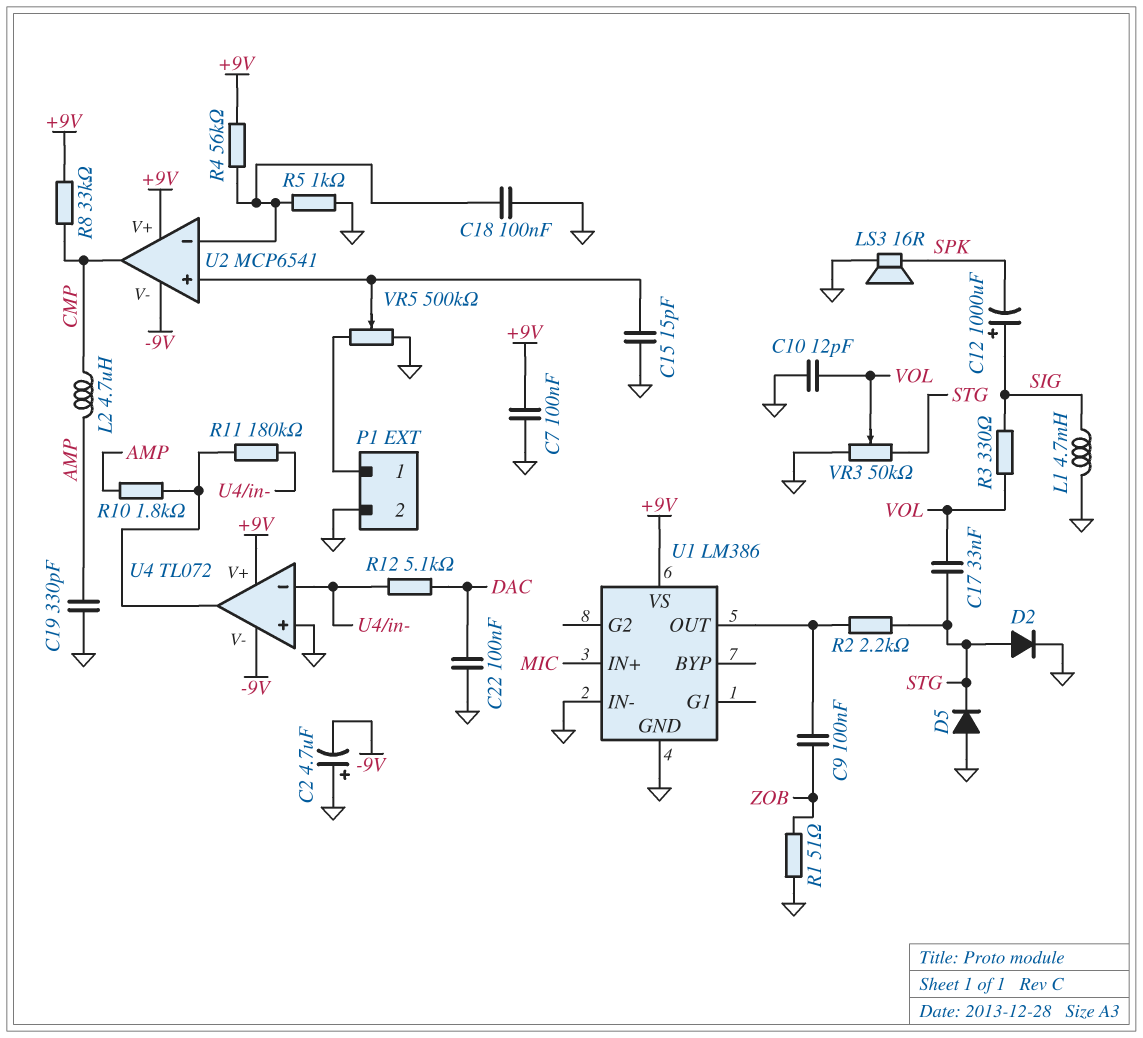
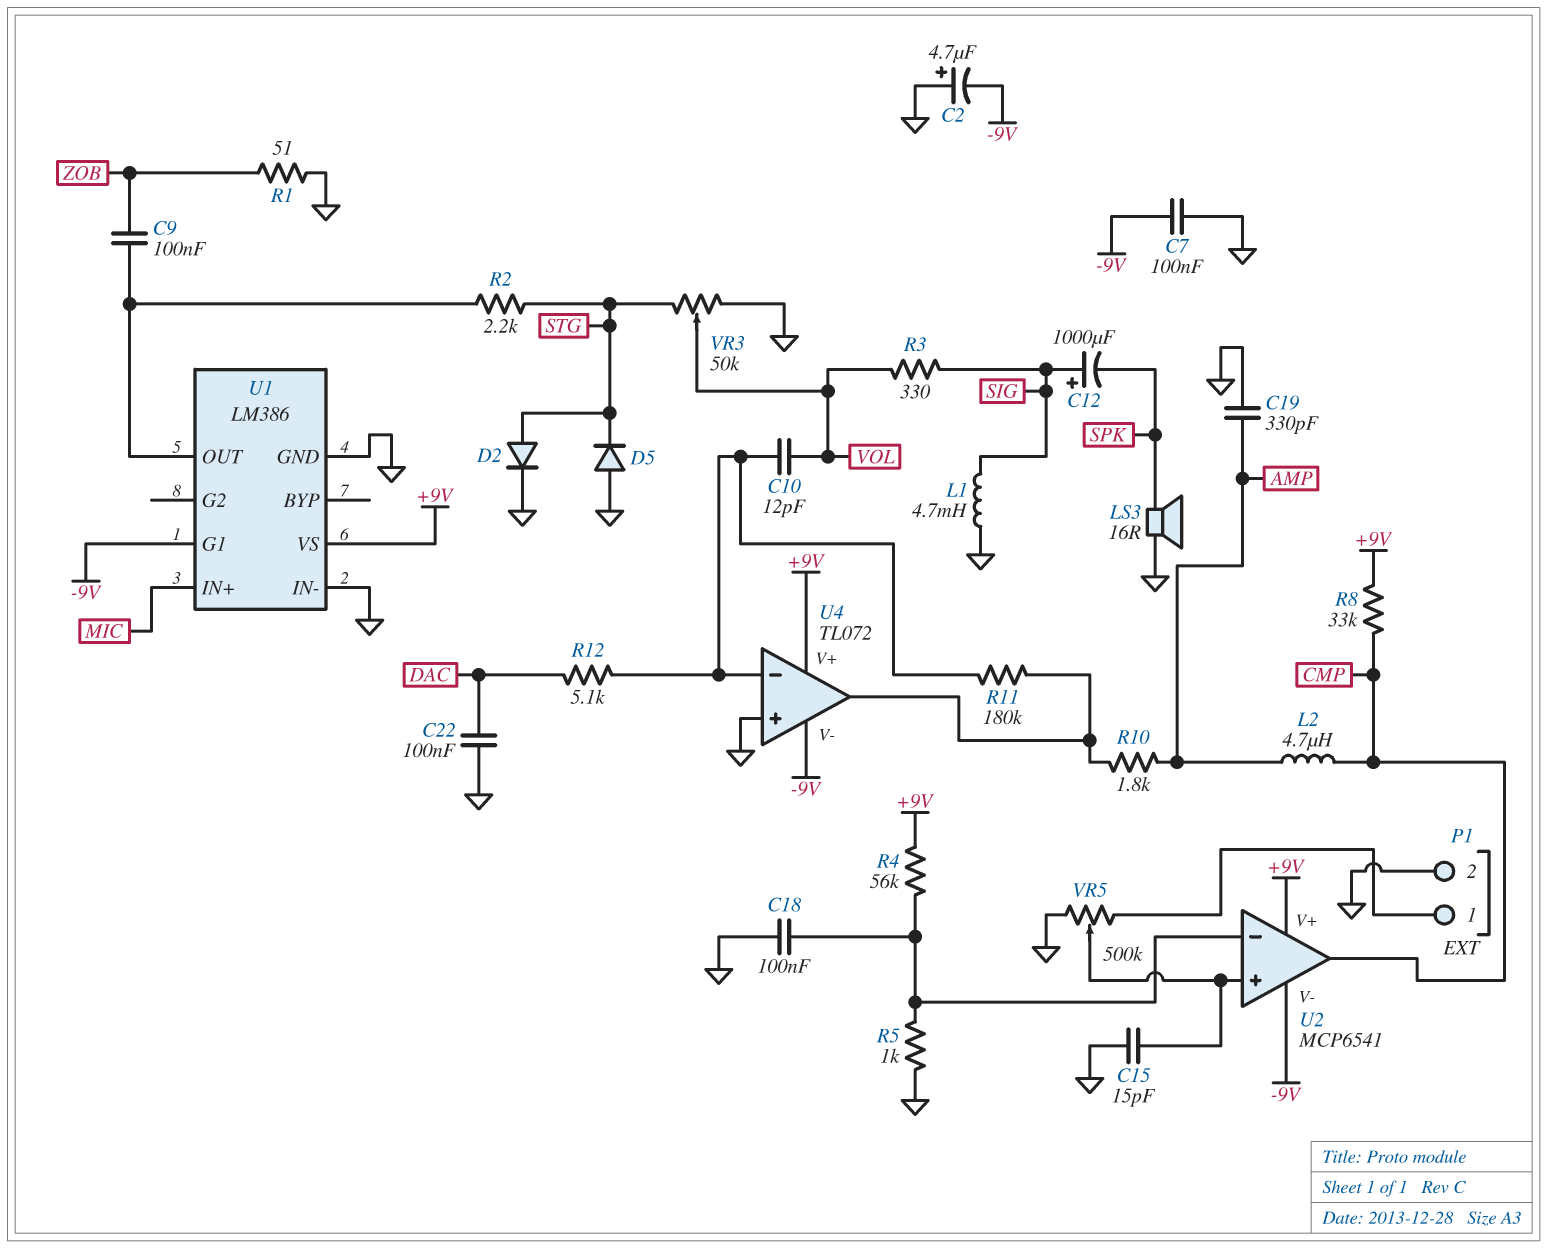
C7: 100nF (+9V, GND) -> 100nF (-9V, GND)
C10: 12pF (GND, VOL) -> 12pF (U4/in-, VOL)
C17: 33nF (STG, VOL) -> none
U1 pin G1: none -> -9V

